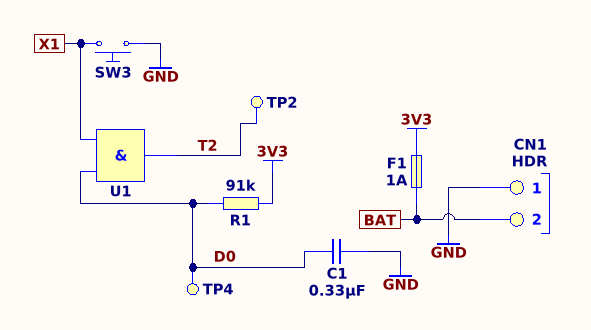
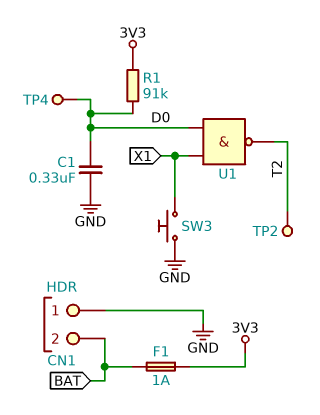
U1: AND (in D0, in X1, out T2) -> NAND (in D0, in X1, out T2)

